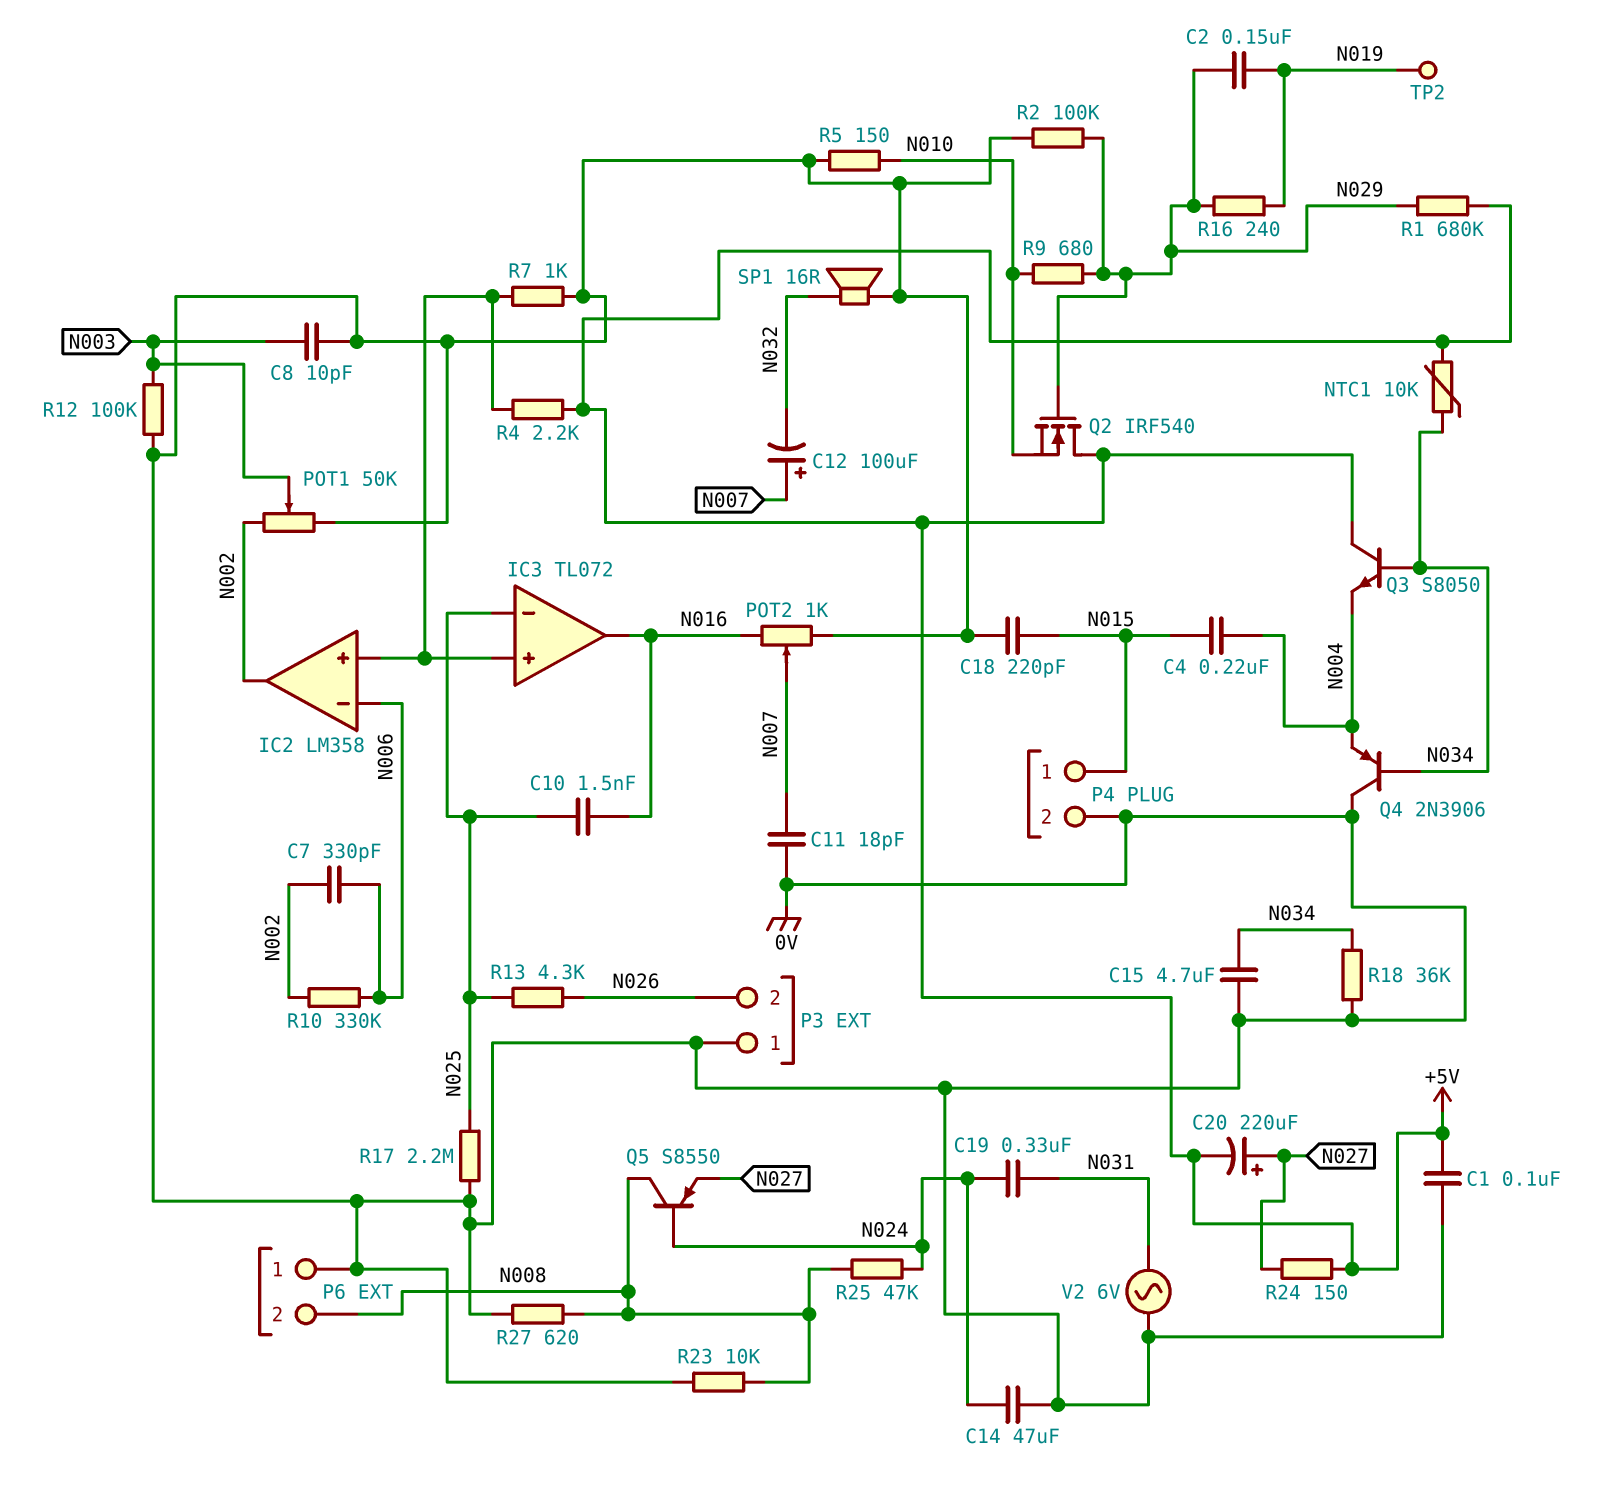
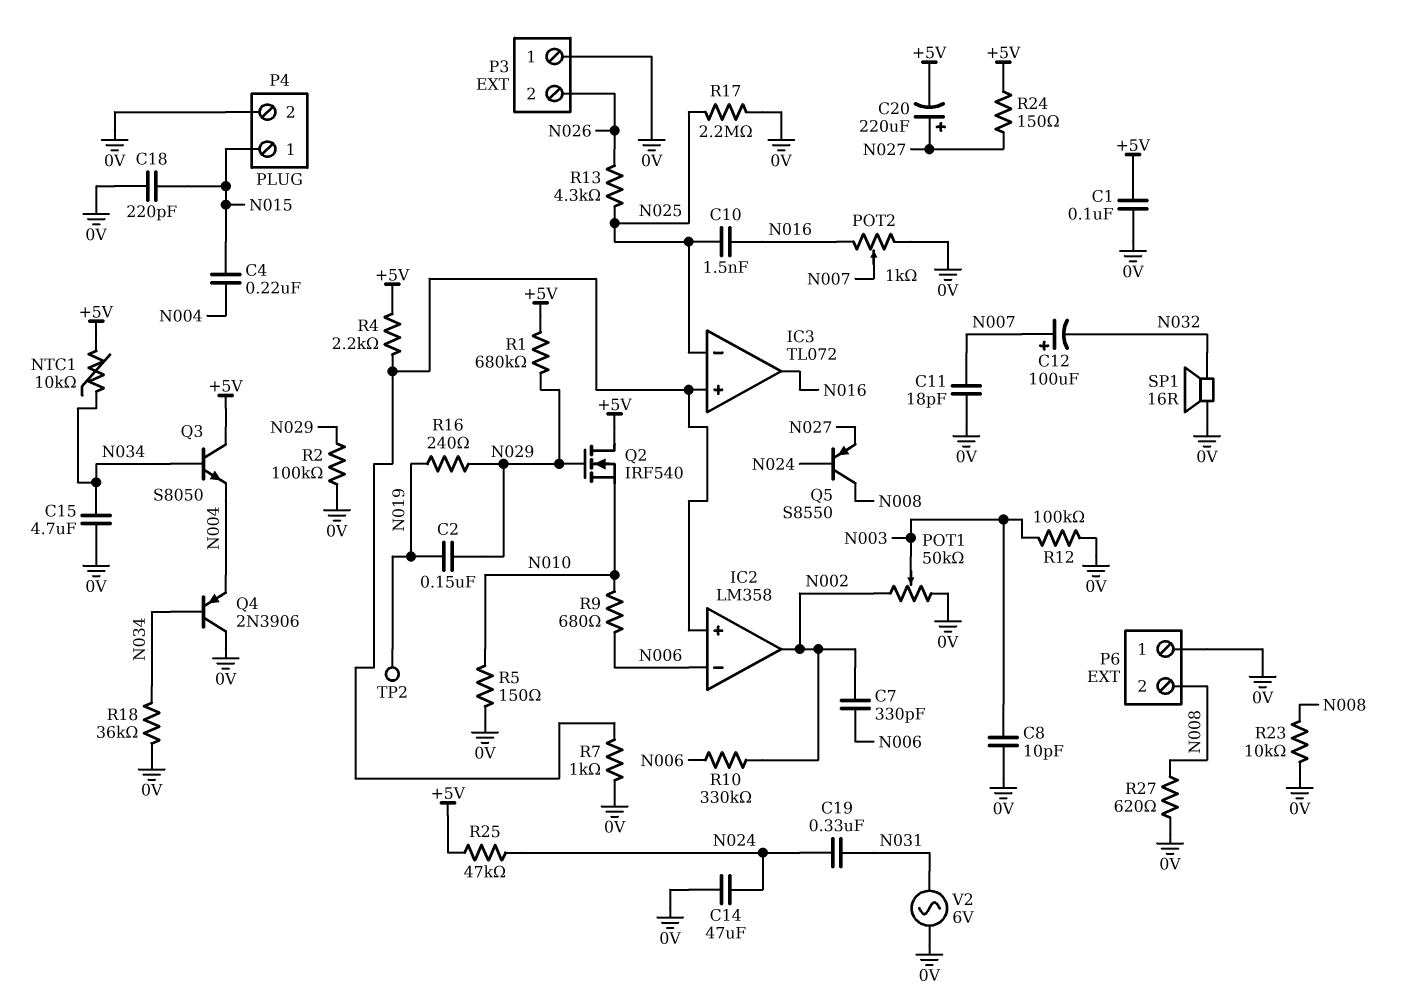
R9: 680 (N010, N029) -> 680 (N006, N010)
R25: 47k (N008, N024) -> 47k (+5V, N024)

